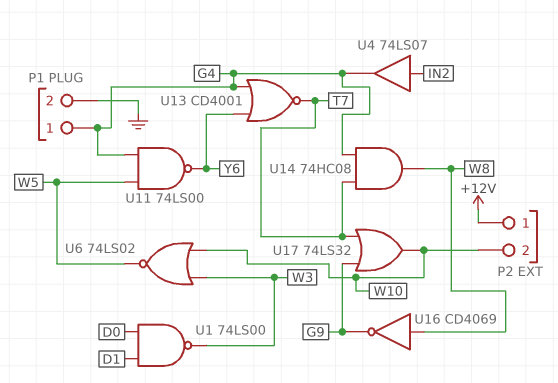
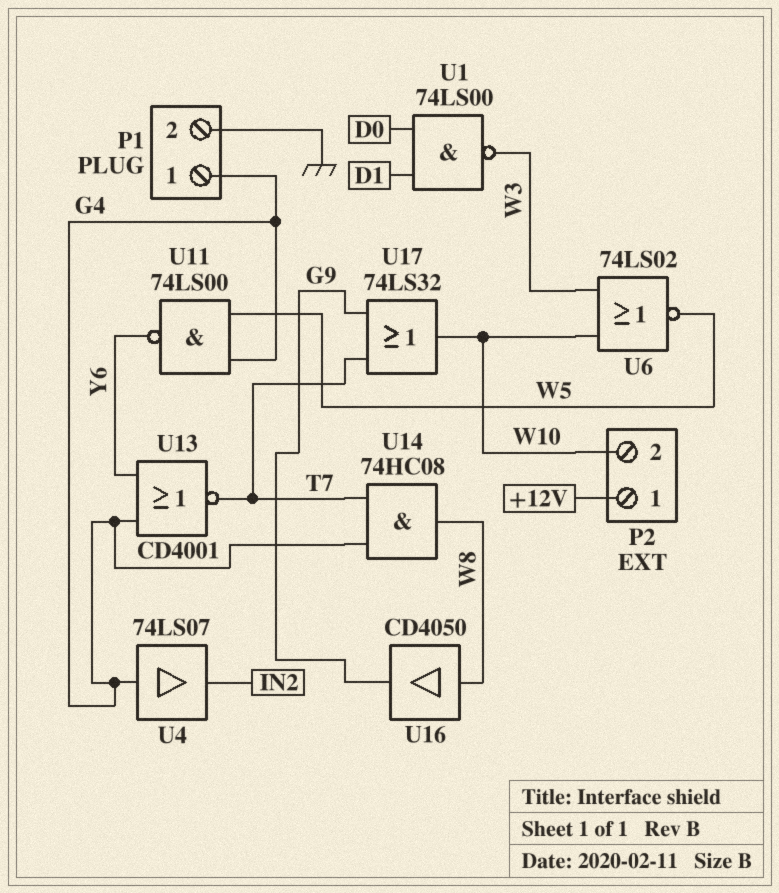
U4: buffer 74LS07 (in IN2, out G4) -> buffer 74LS07 (in G4, out IN2)
U16: NOT CD4069 (in W8, out G9) -> buffer CD4050 (in W8, out G9)

